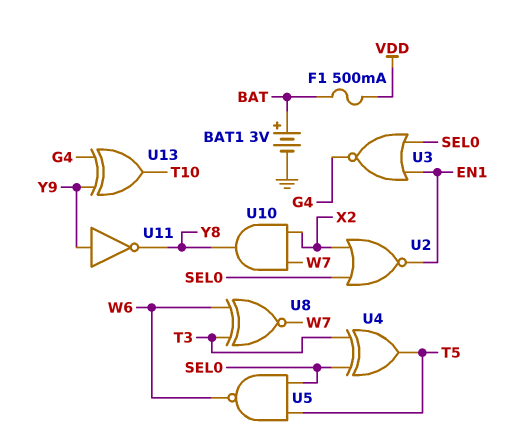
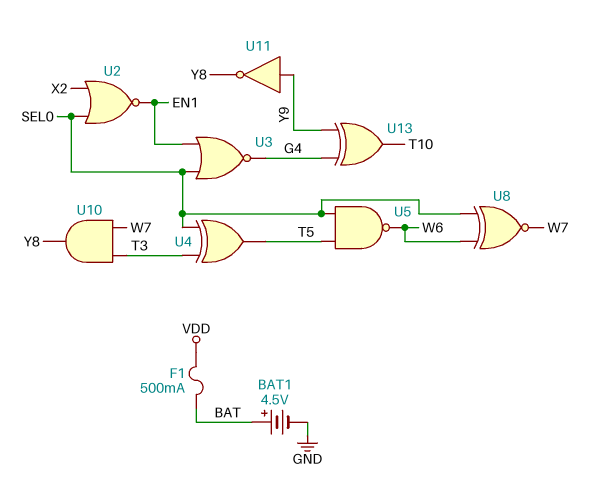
BAT1: 3V (plus BAT, minus GND) -> 4.5V (plus BAT, minus GND)
U8: XNOR (in T3, in W6, out W7) -> XNOR (in SEL0, in W6, out W7)
U10: AND (in W7, in X2, out Y8) -> AND (in T3, in W7, out Y8)

